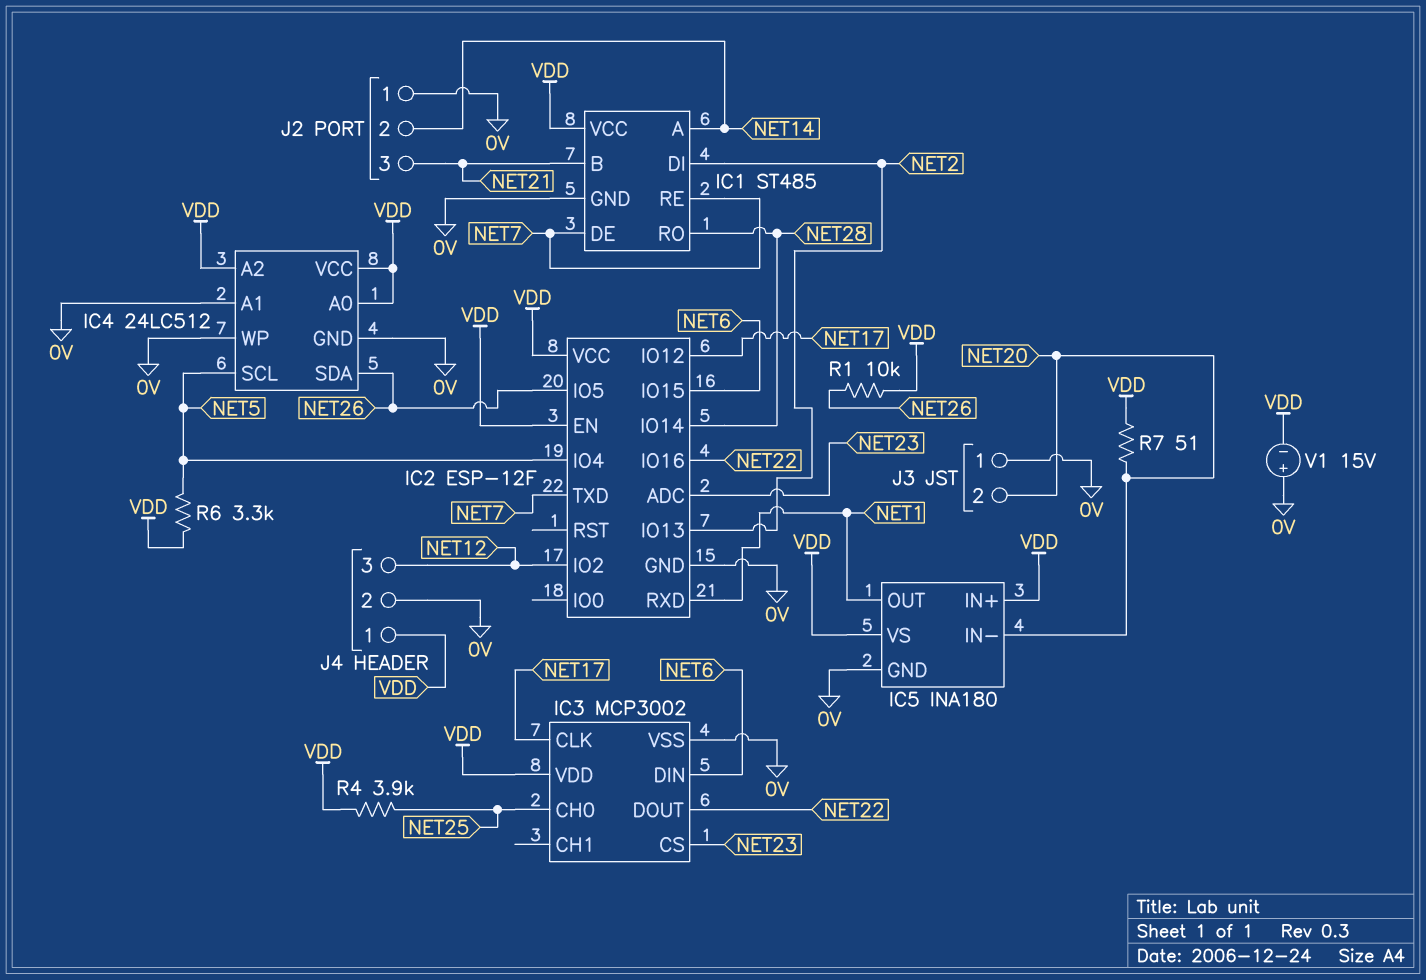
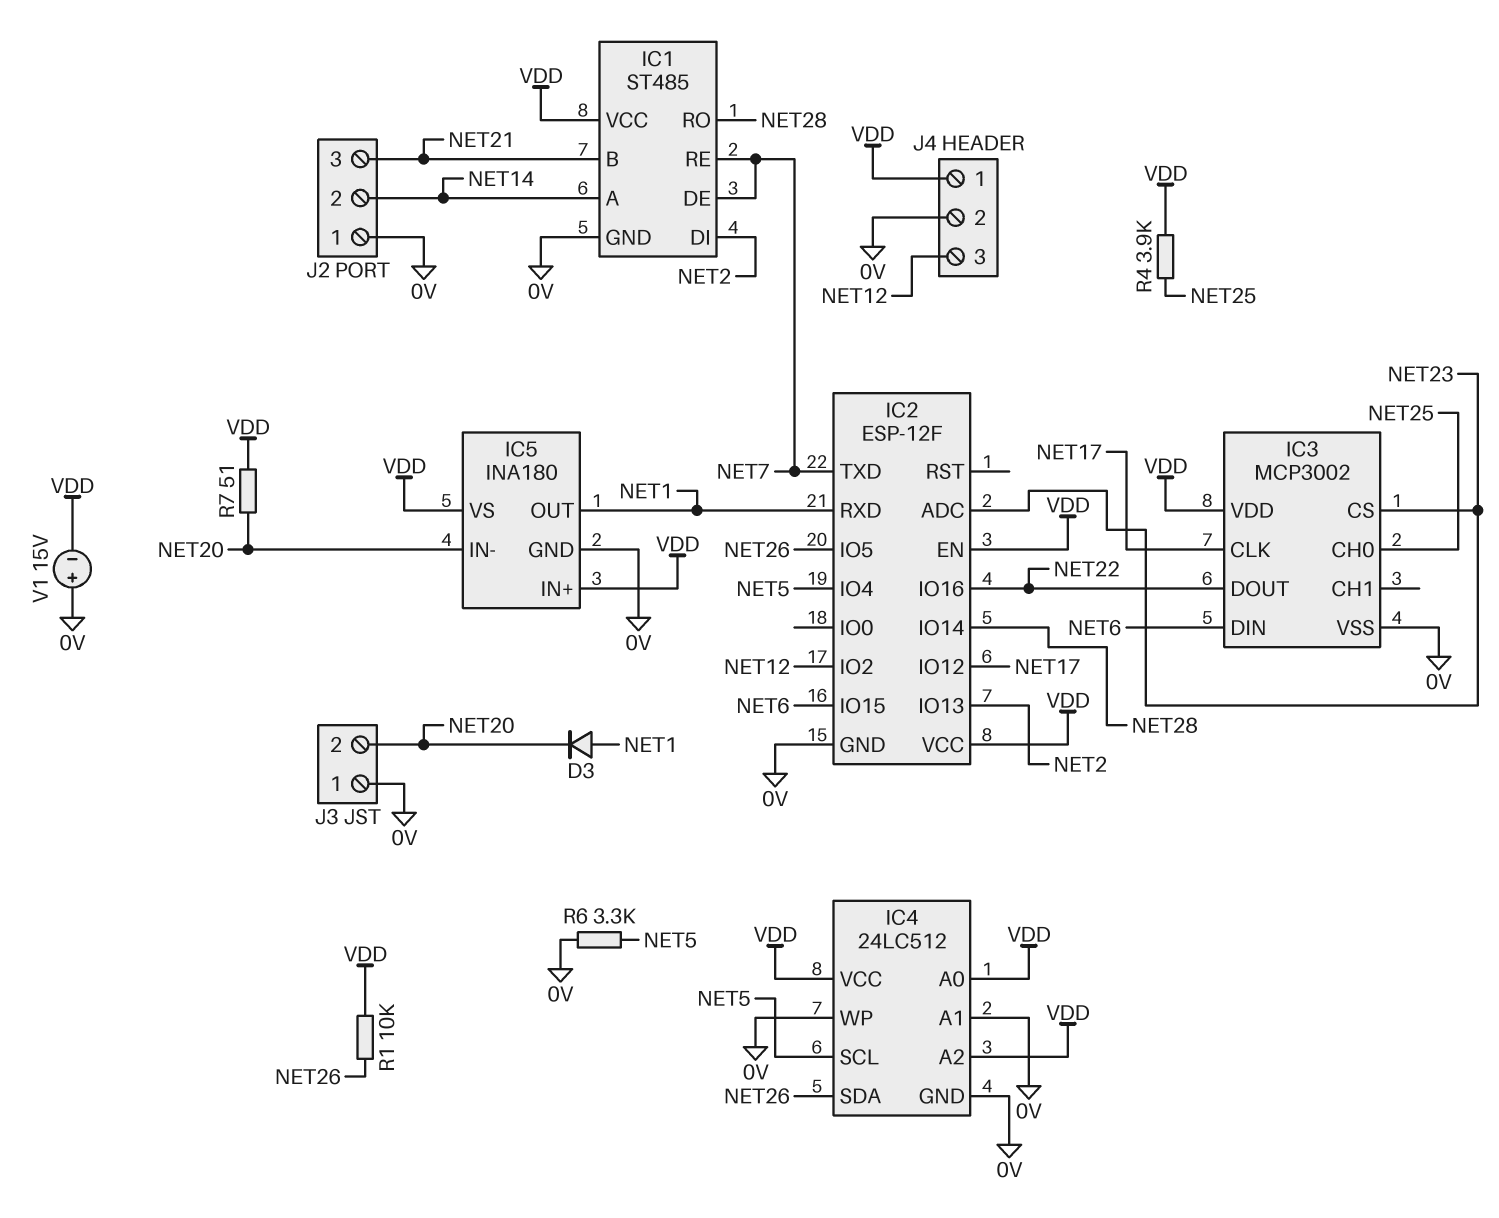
D3: none -> diode (A NET1, K NET20)
R6: 3.3k (NET5, VDD) -> 3.3k (0V, NET5)

